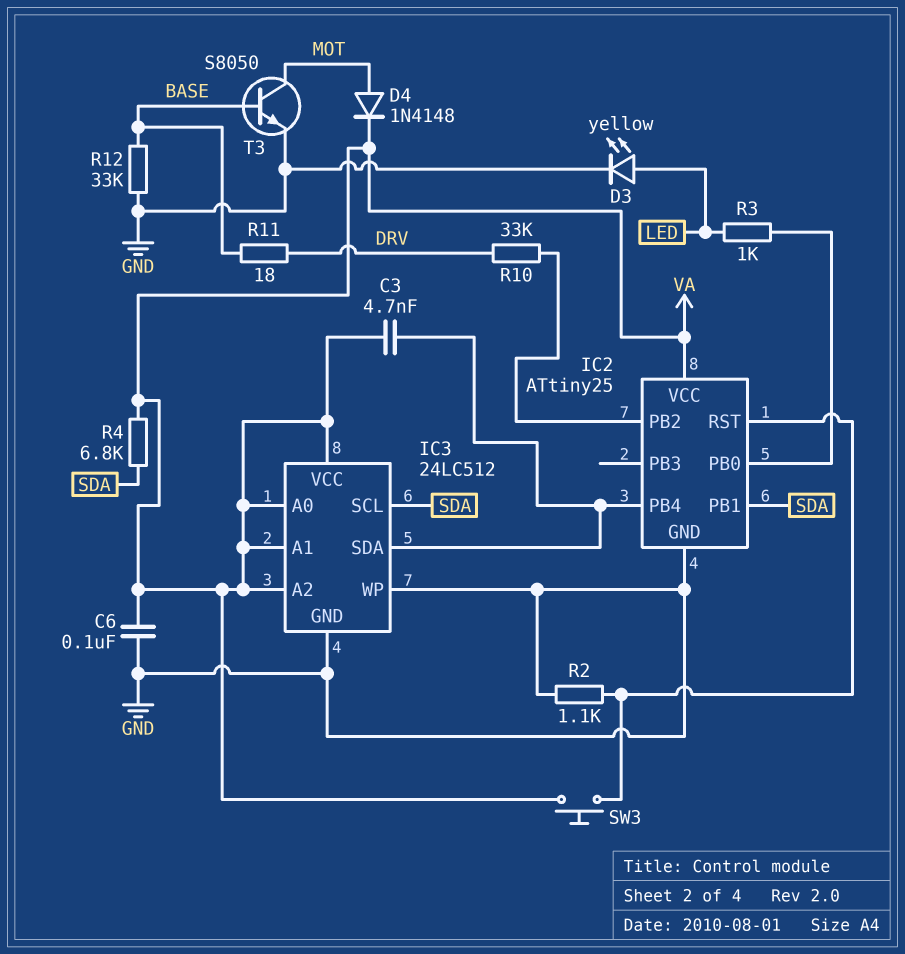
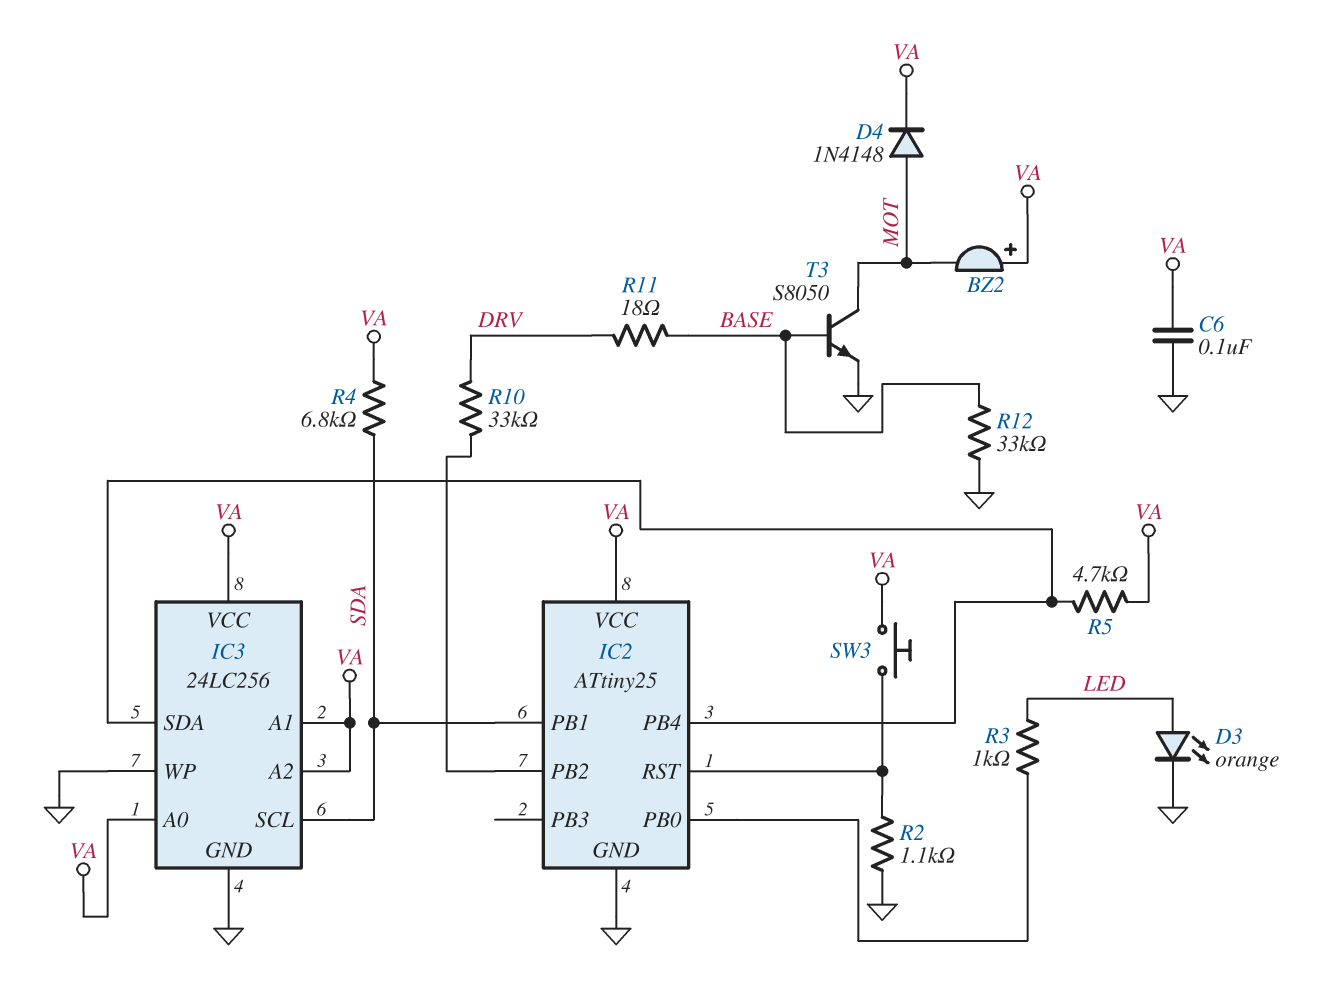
BZ2: none -> buzzer (plus VA, minus MOT)
C3: 4.7nF (IC2/PB4, VA) -> none
D3: LED yellow (A LED, K GND) -> LED orange (A LED, K GND)
IC3: 24LC512 -> 24LC256
R5: none -> 4.7k (IC2/PB4, VA)

